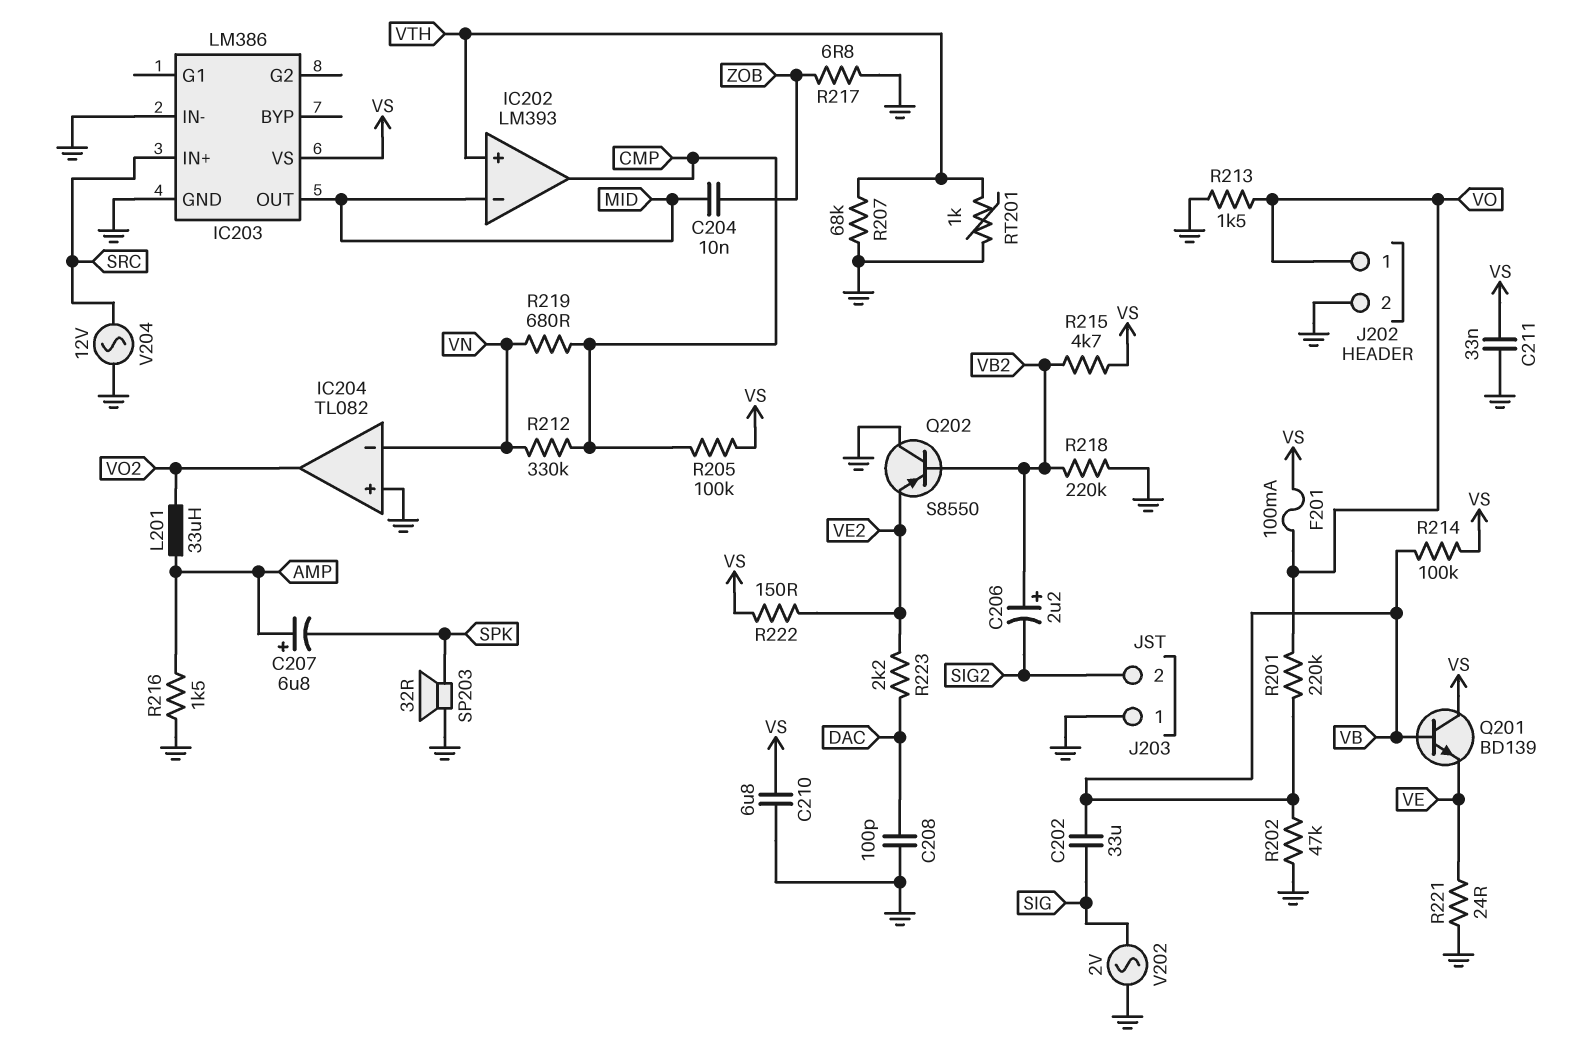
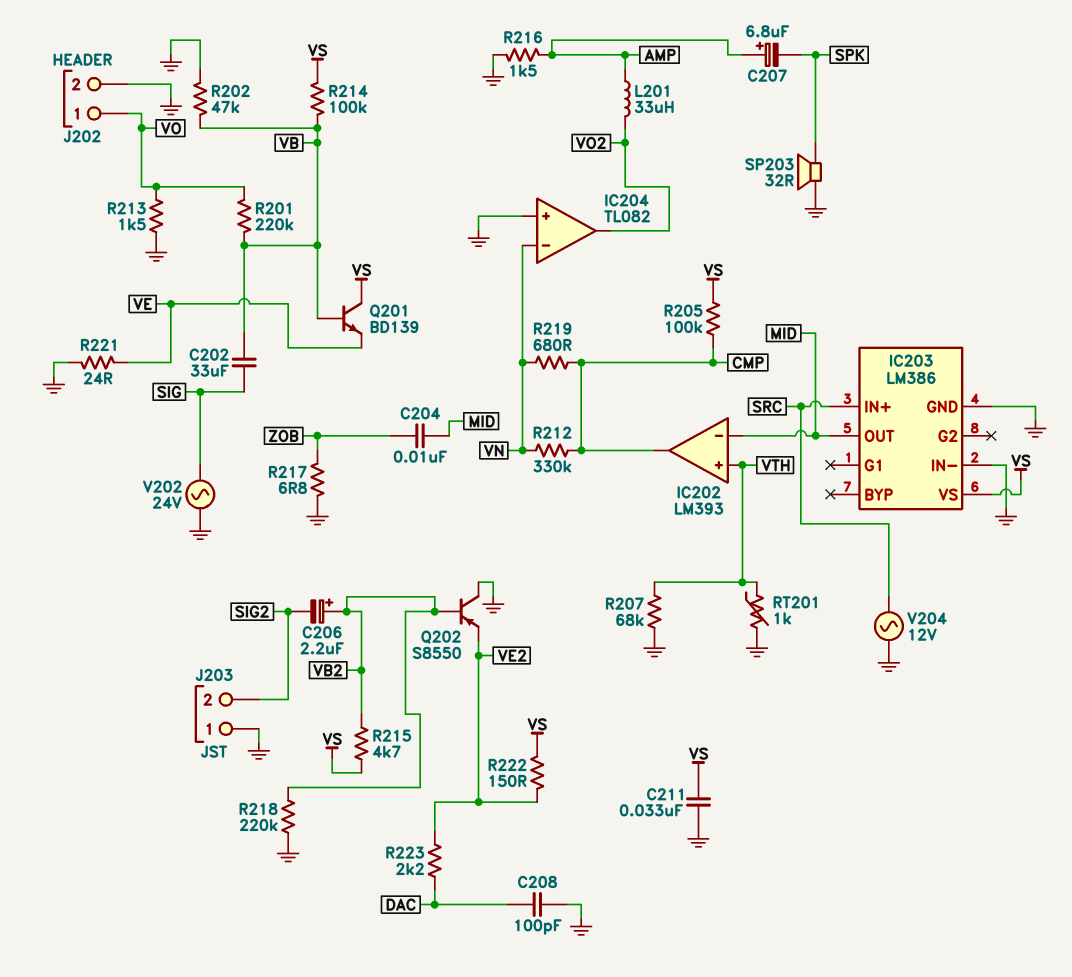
C210: 6.8uF (GND, VS) -> none
F201: 100mA (VO, VS) -> none
V202: AC 2V (GND, SIG) -> AC 24V (GND, SIG)

